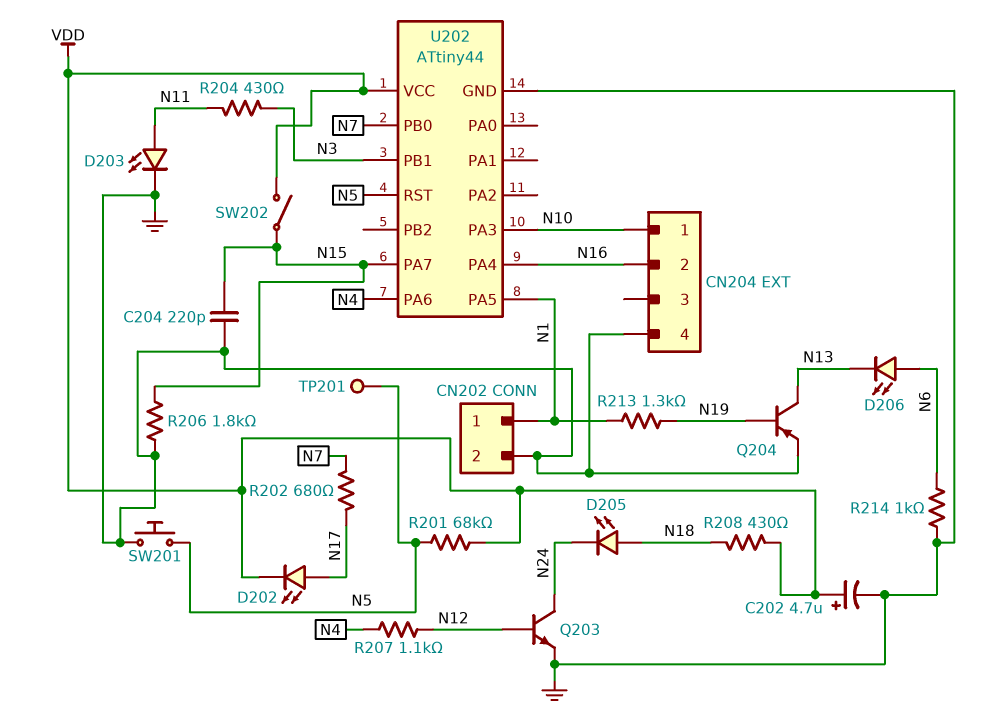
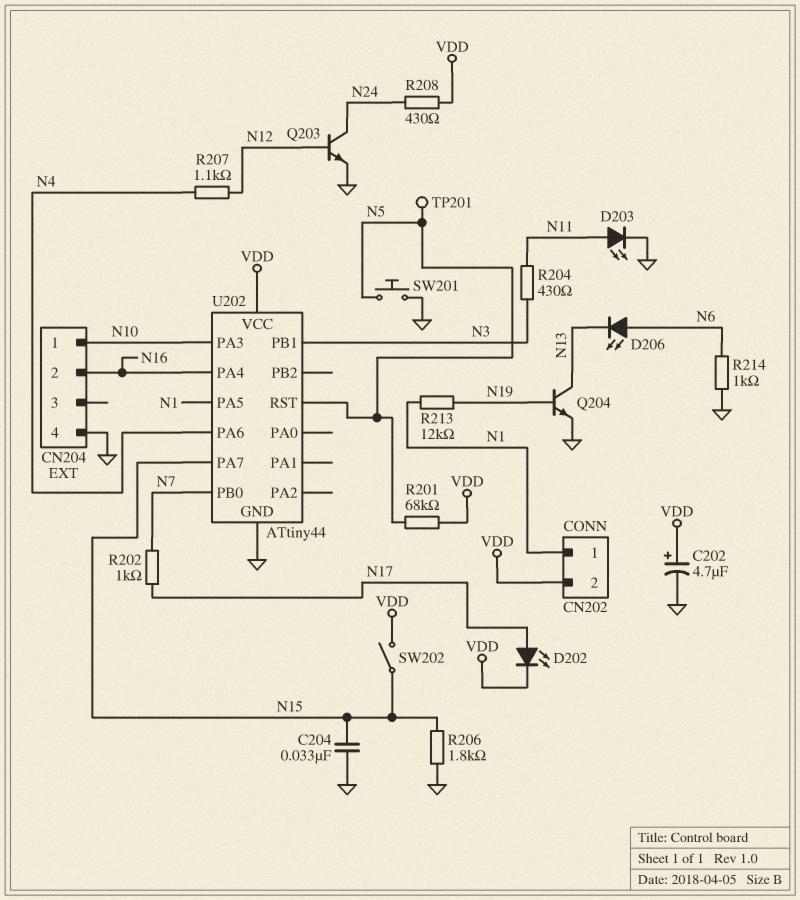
C204: 220pF (GND, N15) -> 33nF (GND, N15)
CN202 pin 2: GND -> VDD
D205: LED (A N18, K N24) -> none
Q204: PNP (B N19, C N13, E GND) -> NPN (B N19, C N13, E GND)
R202: 680 (N7, N17) -> 1k (N7, N17)
R208: 430 (N18, VDD) -> 430 (N24, VDD)
R213: 1.3k (N1, N19) -> 12k (N1, N19)

